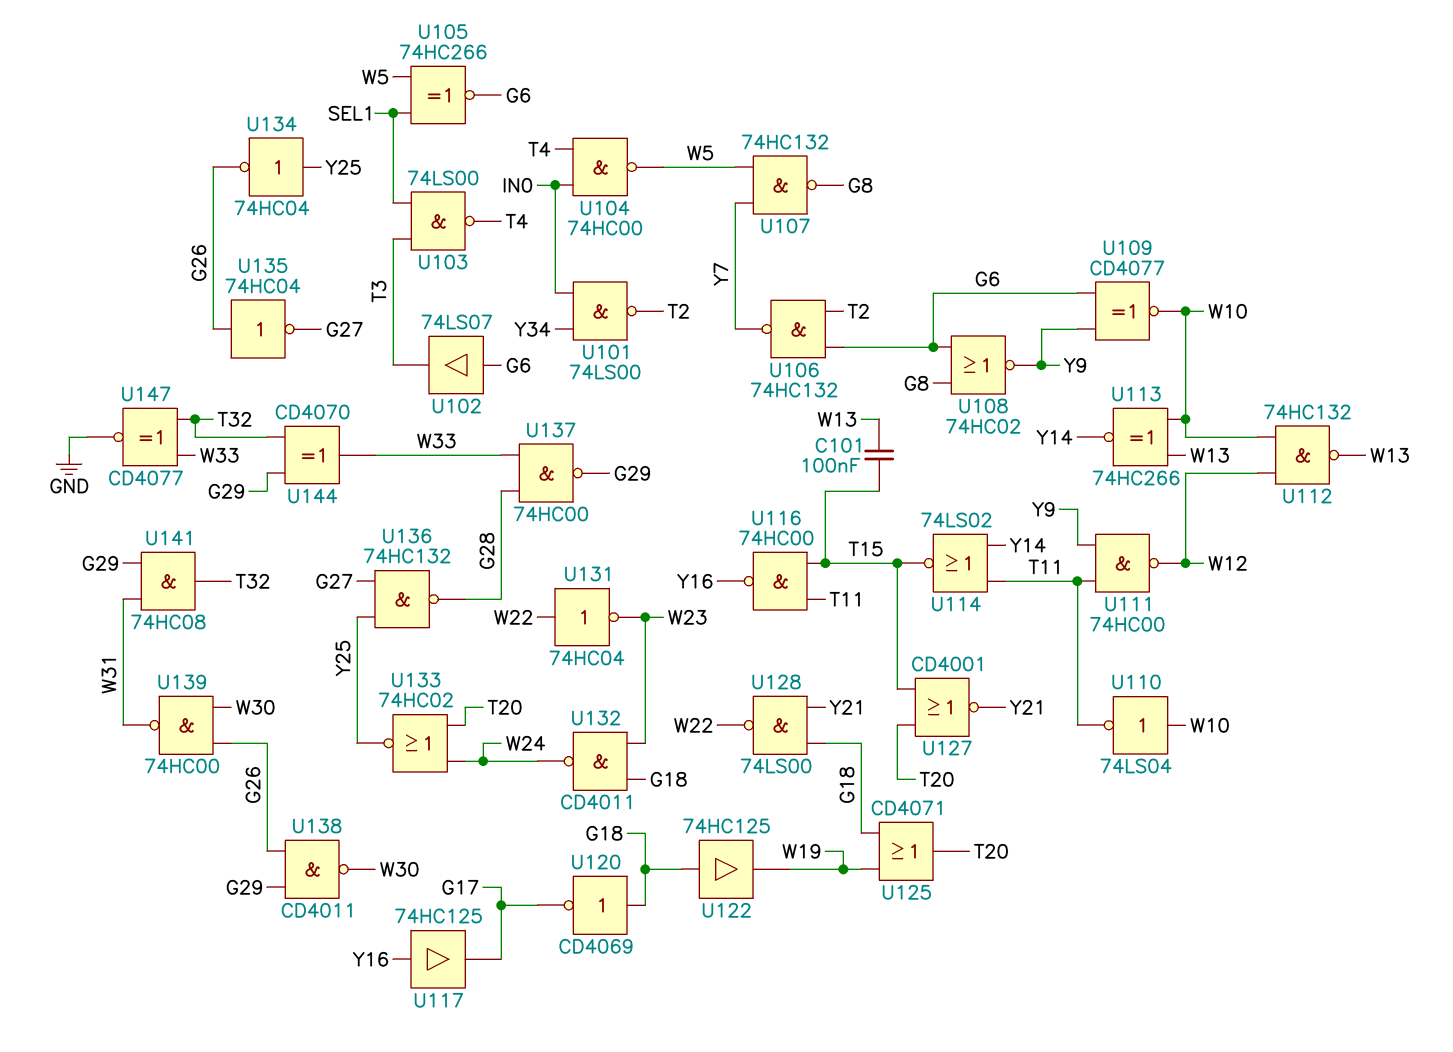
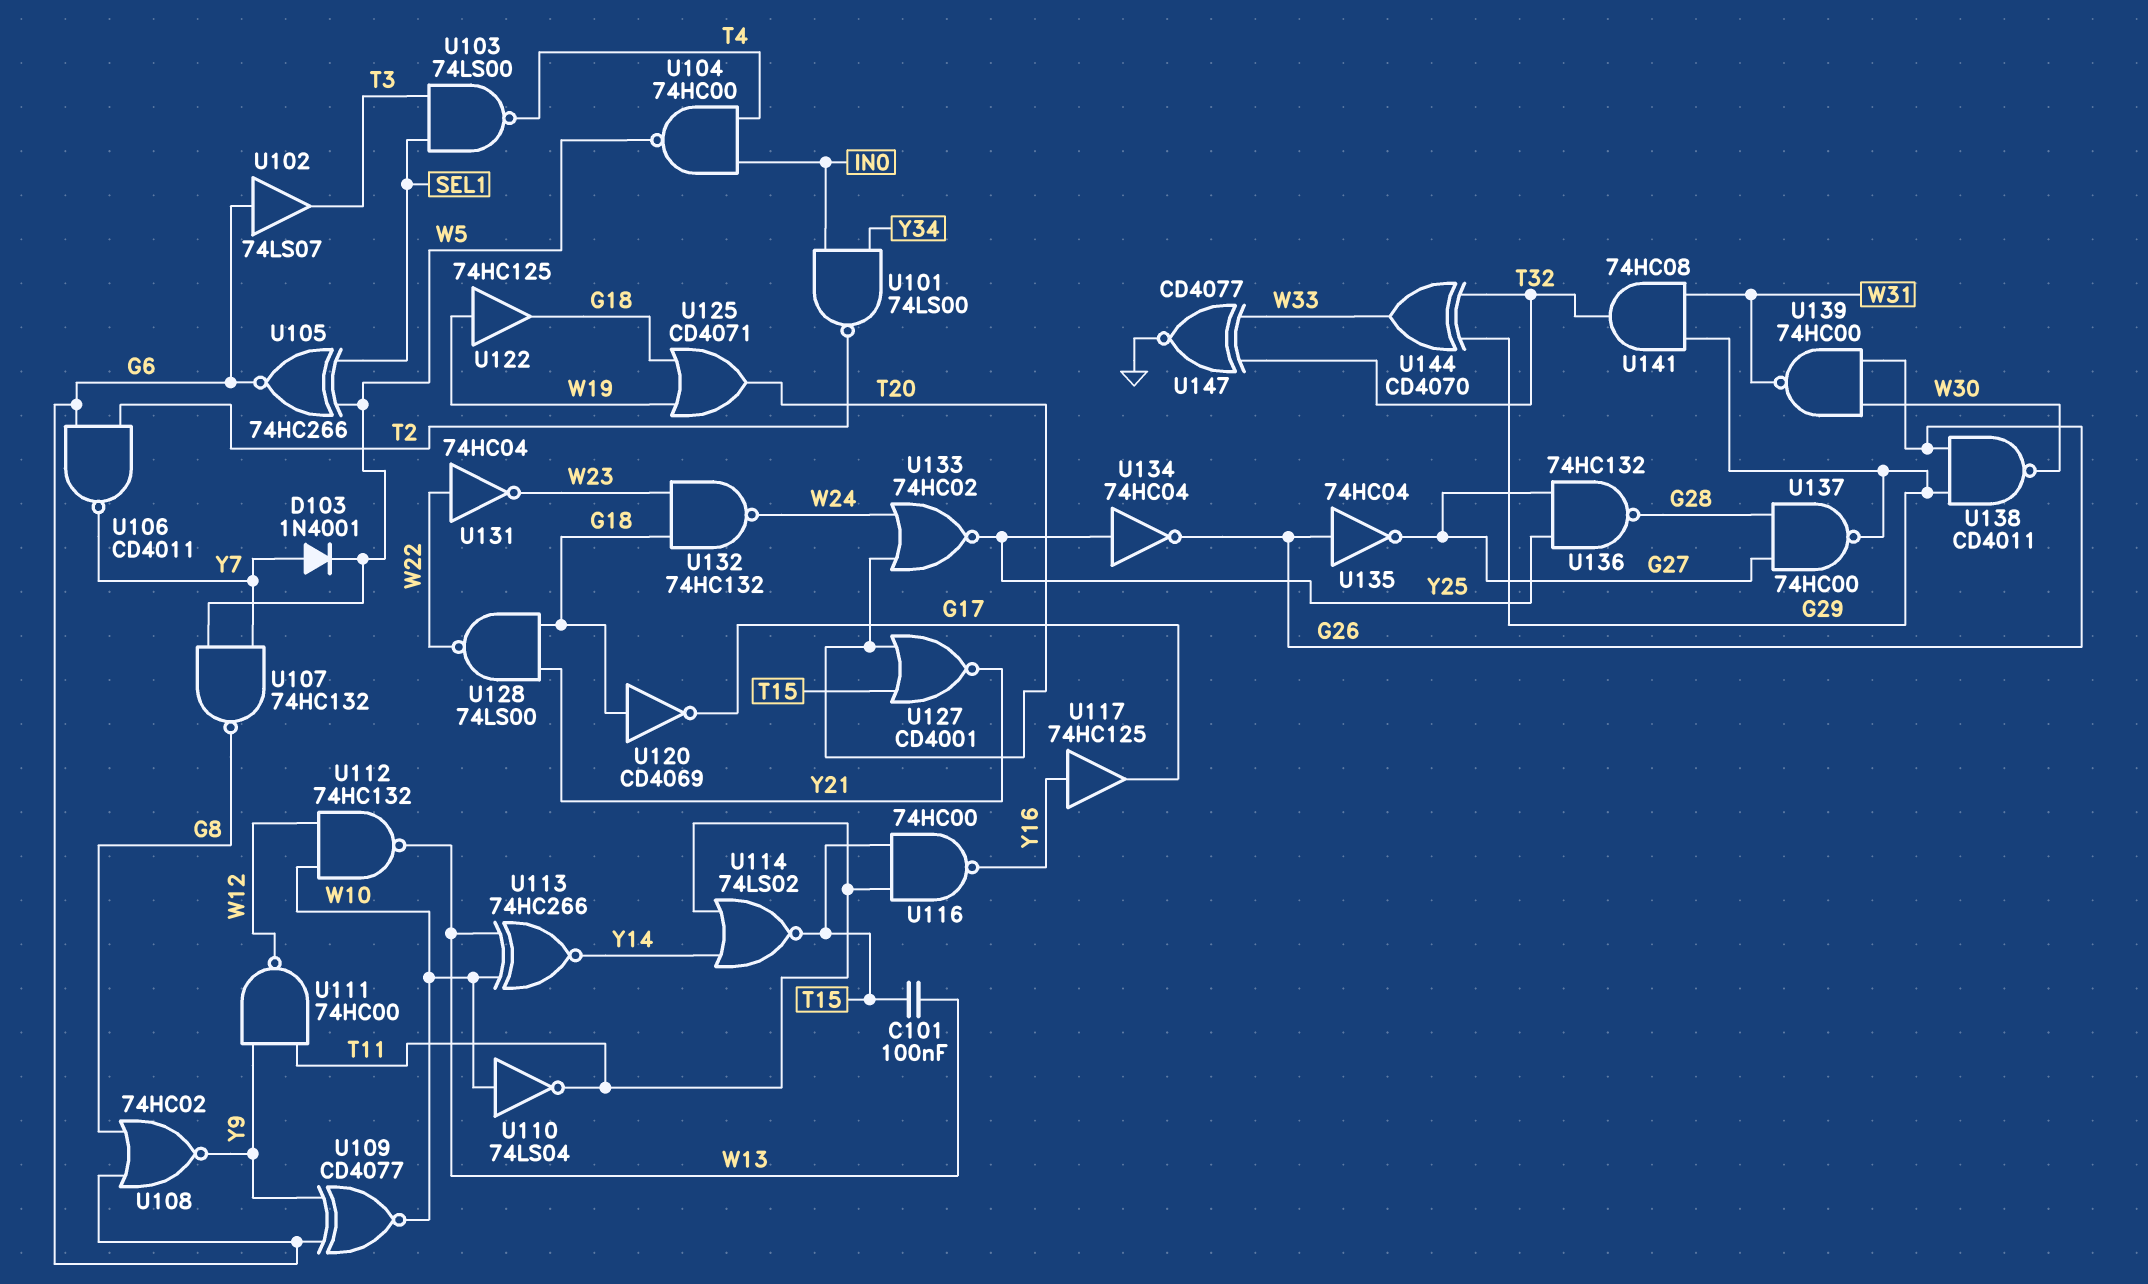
D103: none -> diode 1N4001 (A Y7, K W5)
U106: NAND 74HC132 (in G6, in T2, out Y7) -> NAND CD4011 (in G6, in T2, out Y7)
U122: buffer 74HC125 (in G18, out W19) -> buffer 74HC125 (in W19, out G18)
U132: NAND CD4011 (in G18, in W23, out W24) -> NAND 74HC132 (in G18, in W23, out W24)
U137: NAND 74HC00 (in G28, in W33, out G29) -> NAND 74HC00 (in G27, in G28, out G29)

